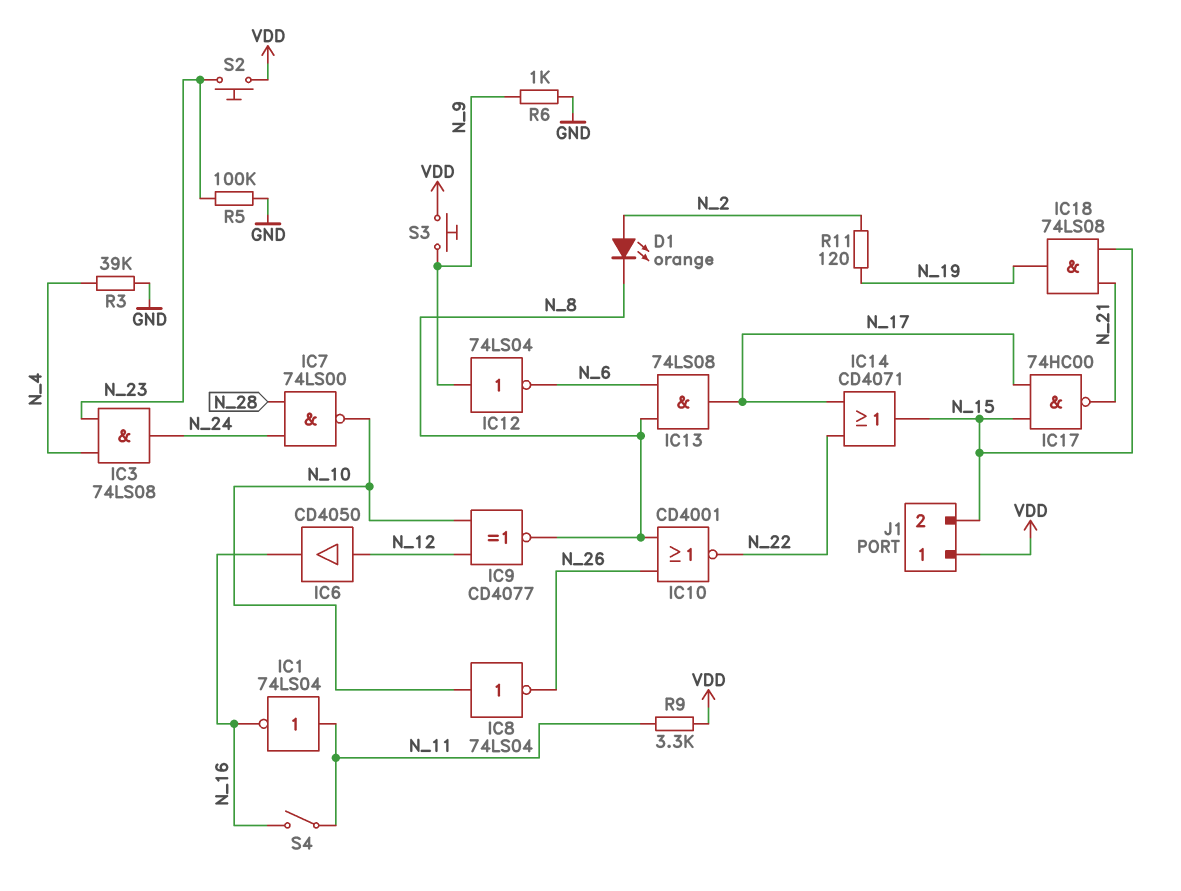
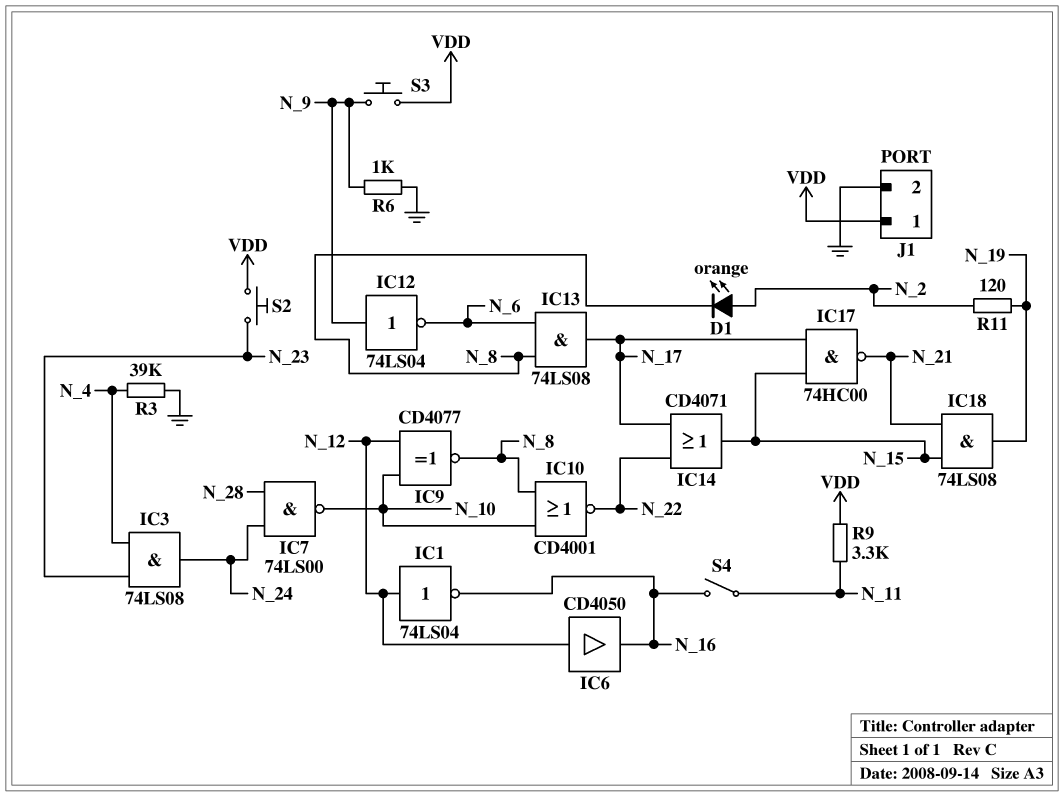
IC1: NOT 74LS04 (in N_11, out N_16) -> NOT 74LS04 (in N_12, out N_16)
IC8: NOT 74LS04 (in N_10, out N_26) -> none
IC10: NOR CD4001 (in N_8, in N_26, out N_22) -> NOR CD4001 (in N_8, in N_10, out N_22)
J1 pin 2: N_15 -> GND
R5: 100k (GND, N_23) -> none

